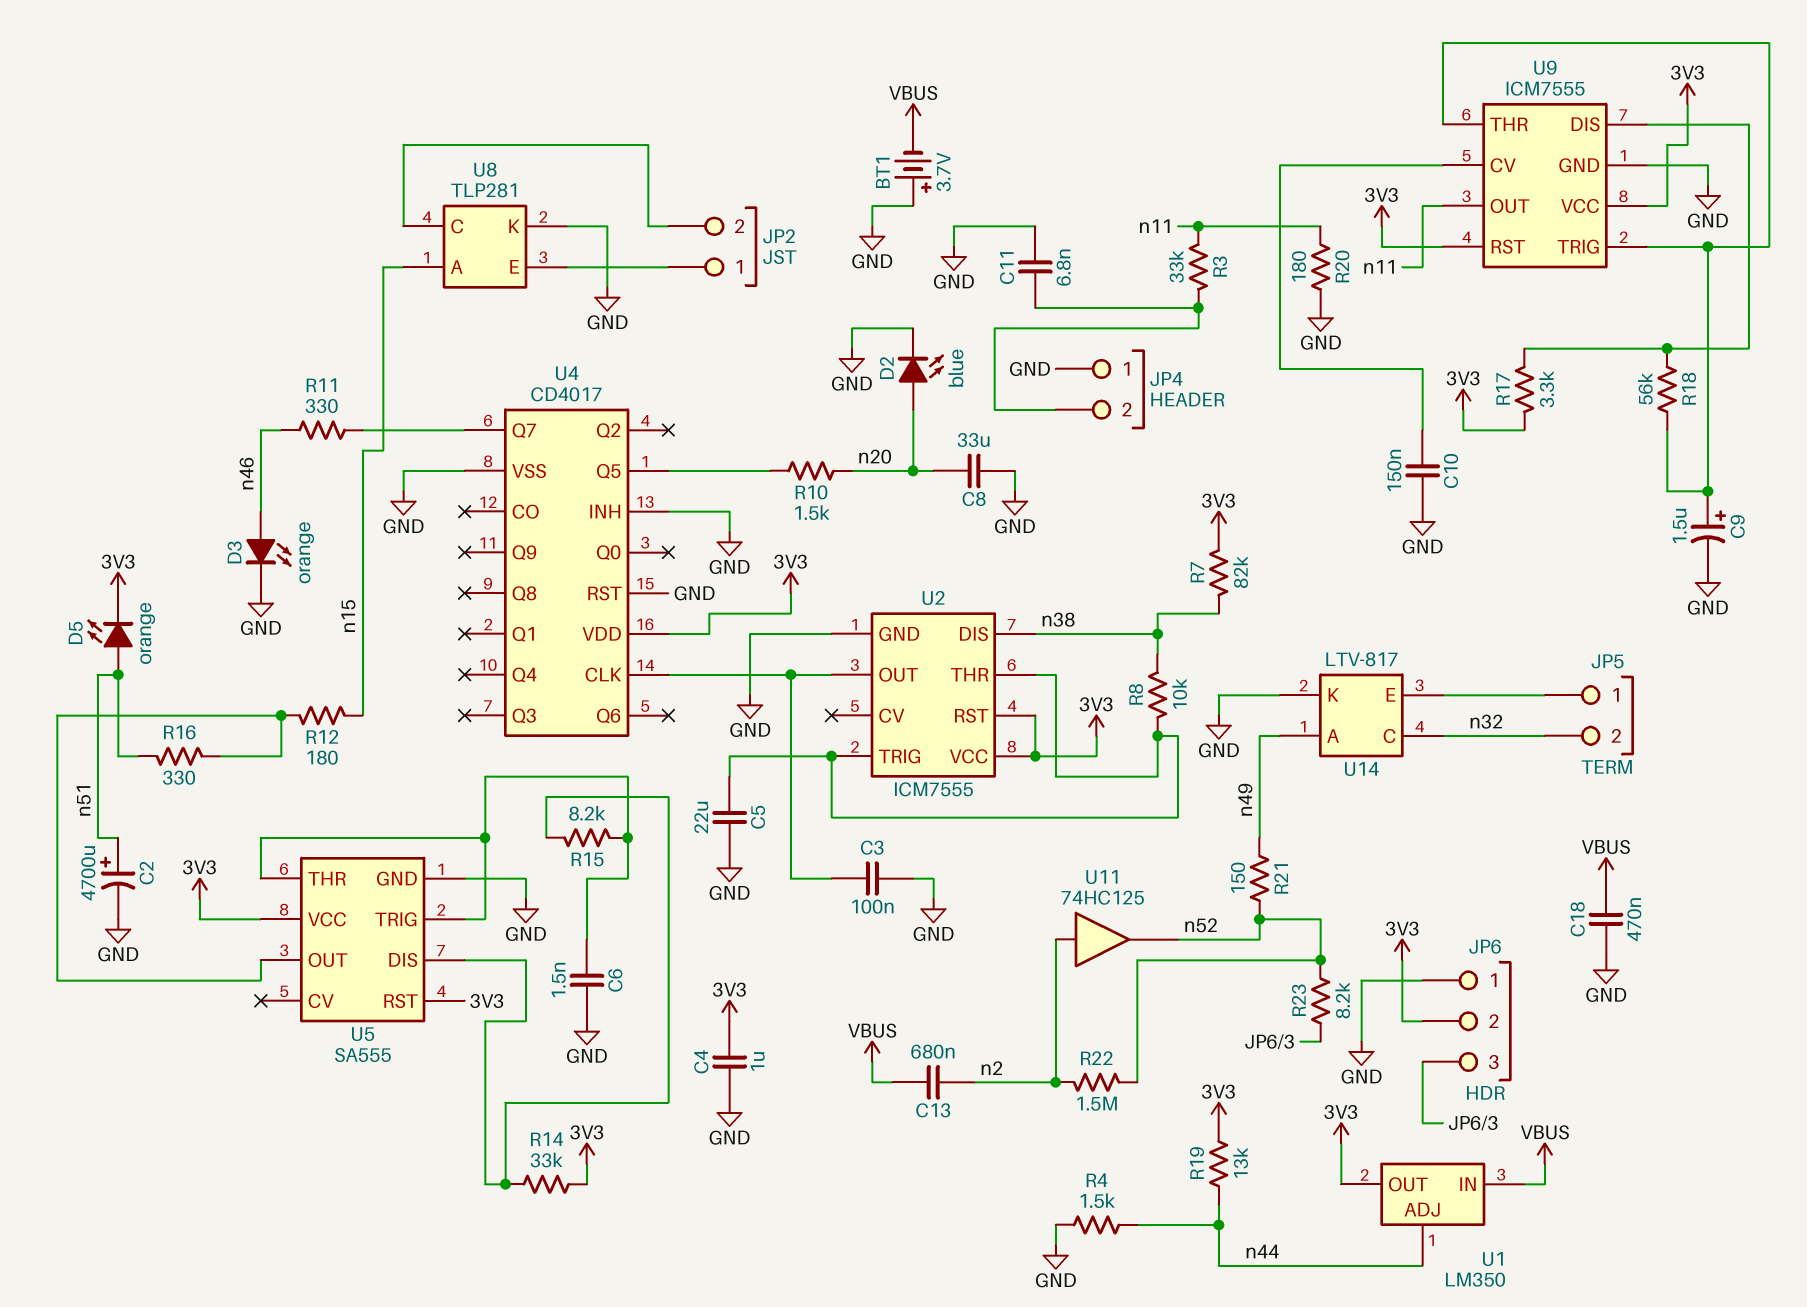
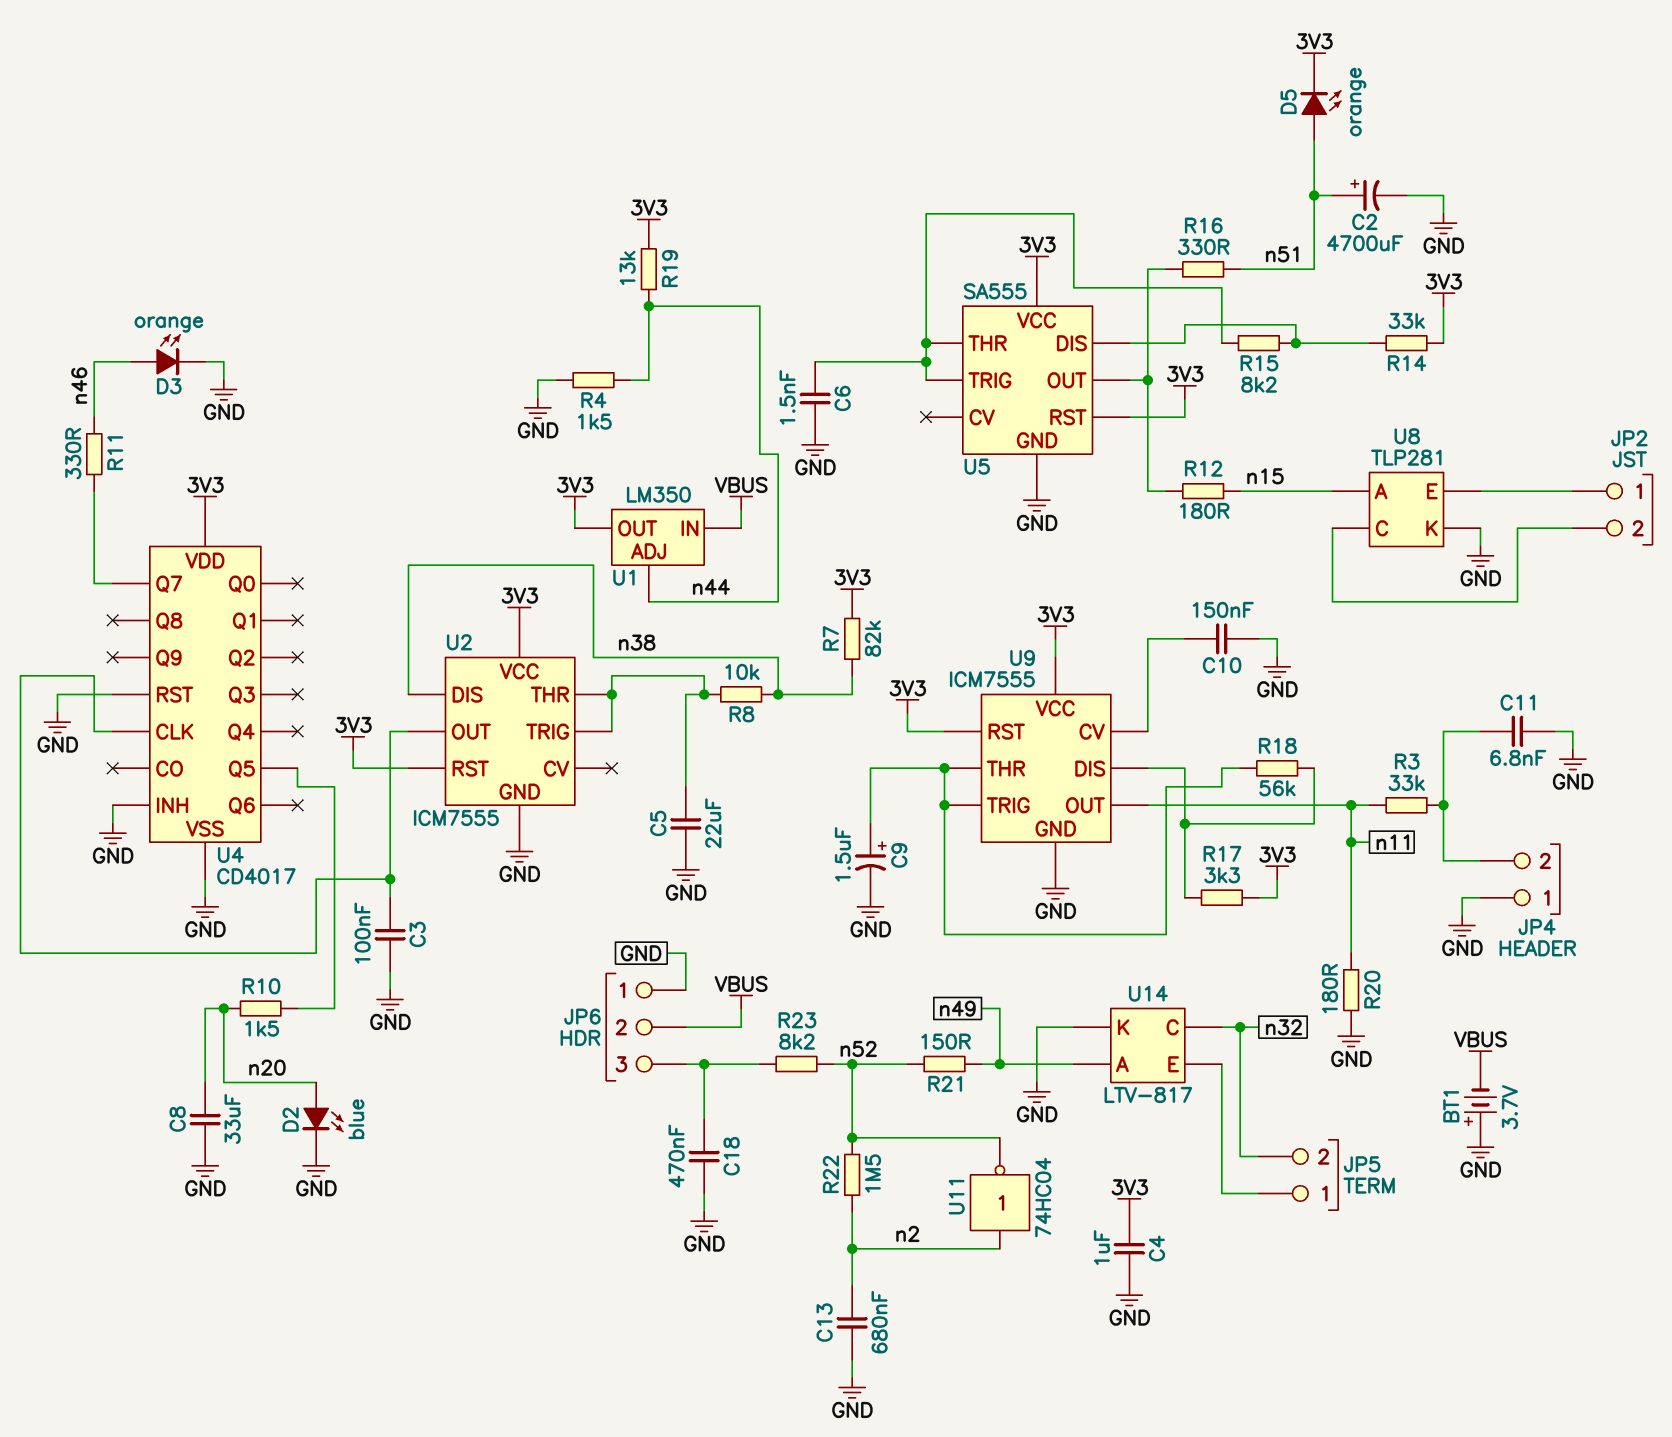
C13: 680nF (VBUS, n2) -> 680nF (GND, n2)
C18: 470nF (GND, VBUS) -> 470nF (GND, JP6/3)
JP6 pin 2: 3V3 -> VBUS
U11: buffer 74HC125 (in n2, out n52) -> NOT 74HC04 (in n2, out n52)

